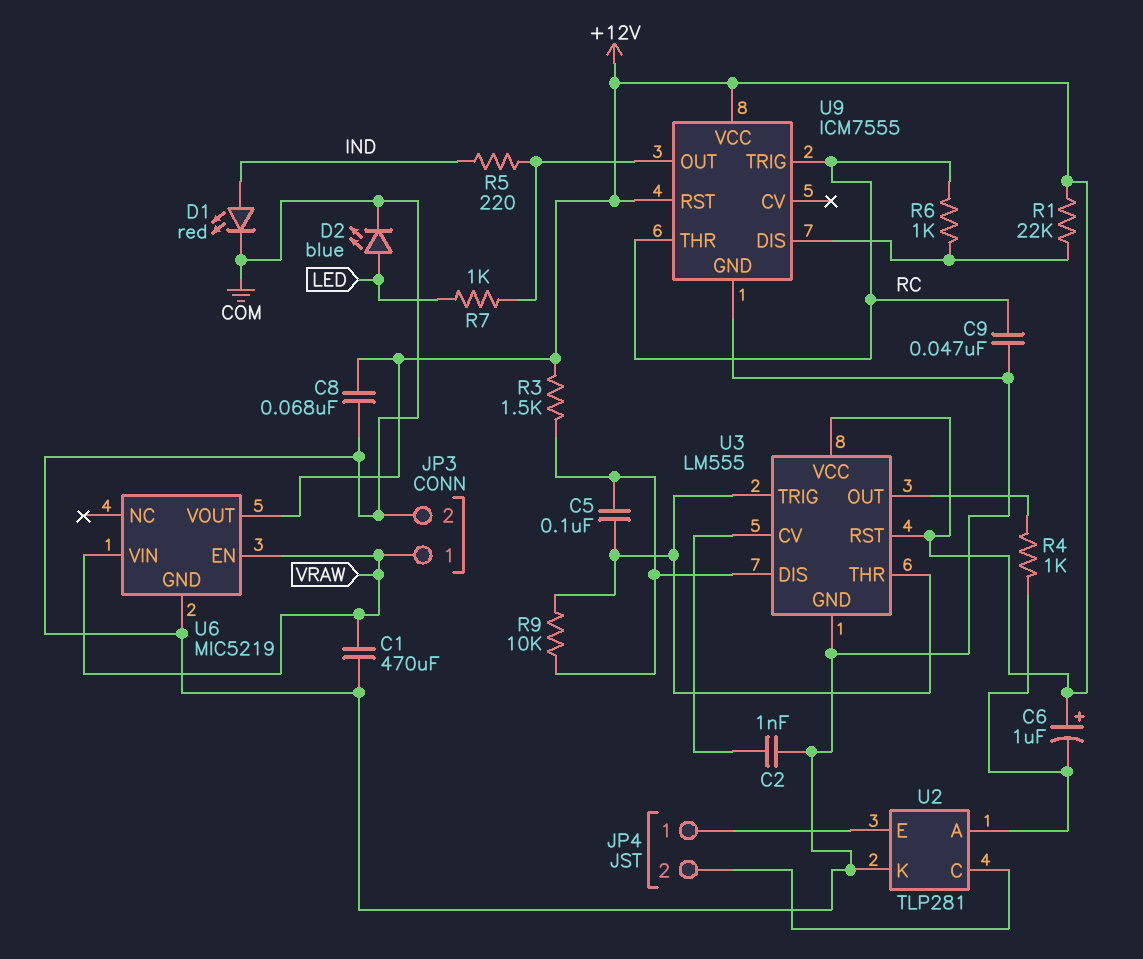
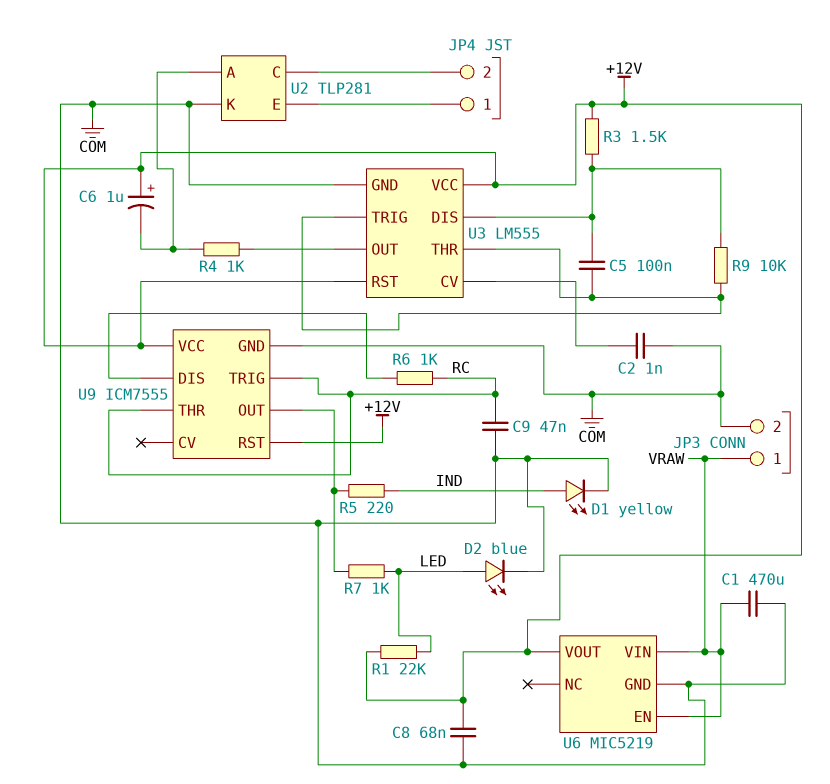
D1: LED red (A IND, K COM) -> LED yellow (A IND, K COM)
R1: 22k (+12V, U9/DIS) -> 22k (+12V, LED)

